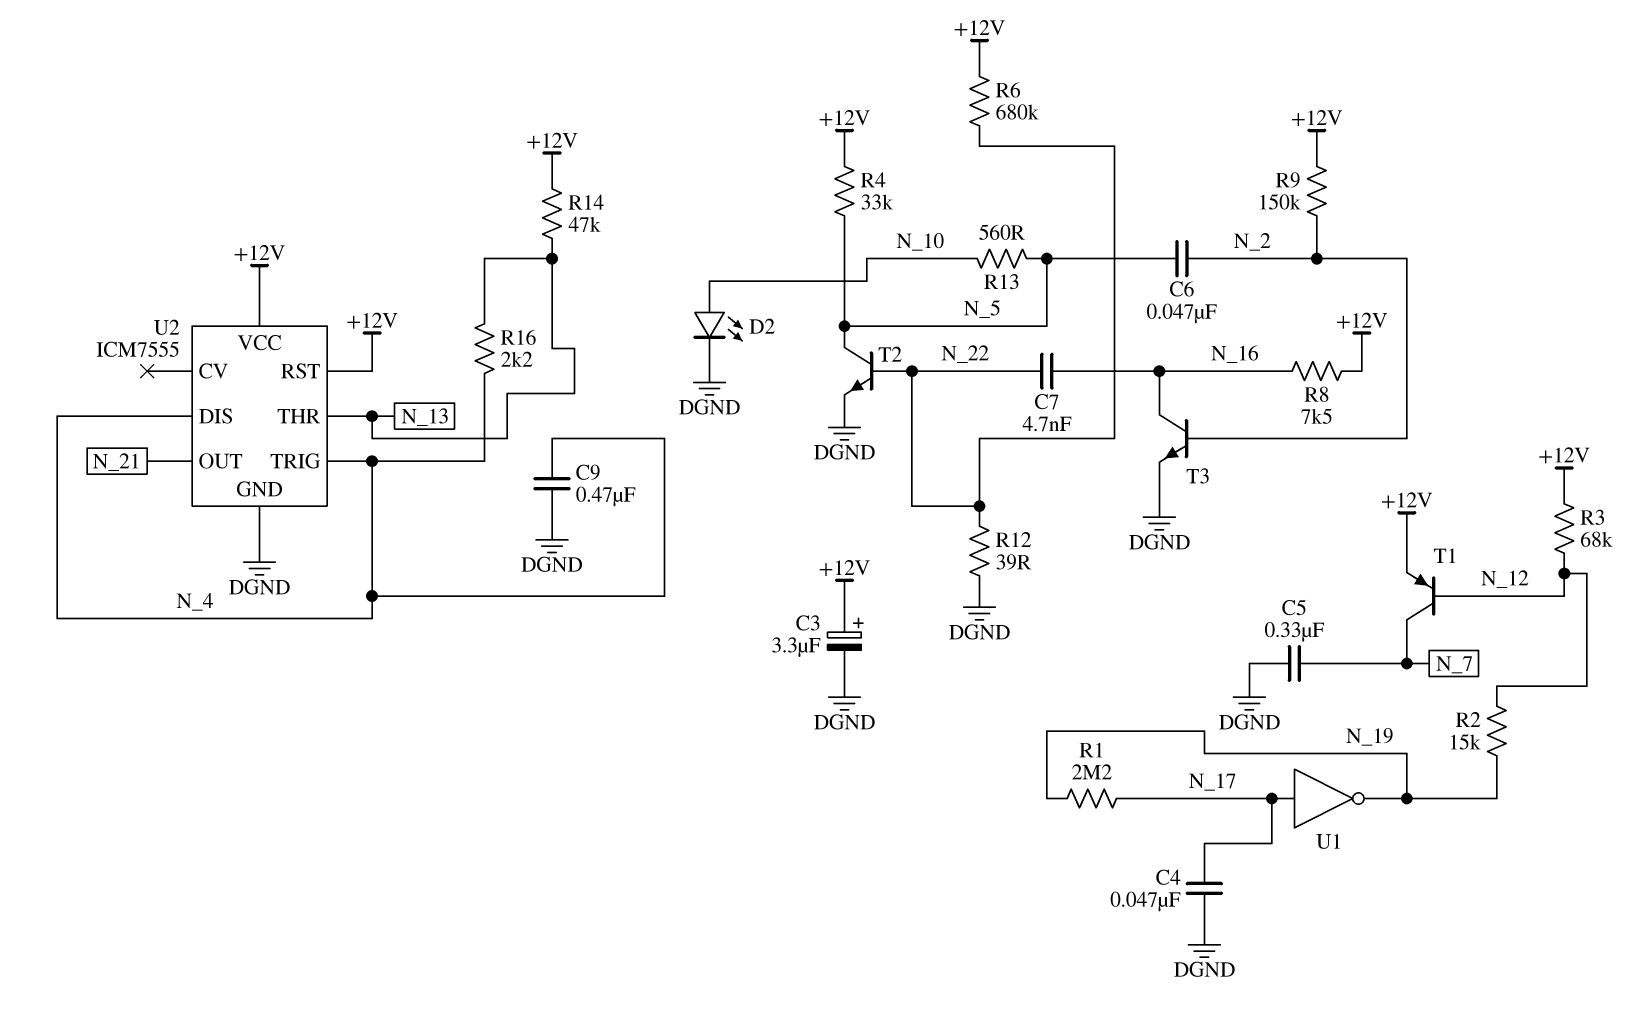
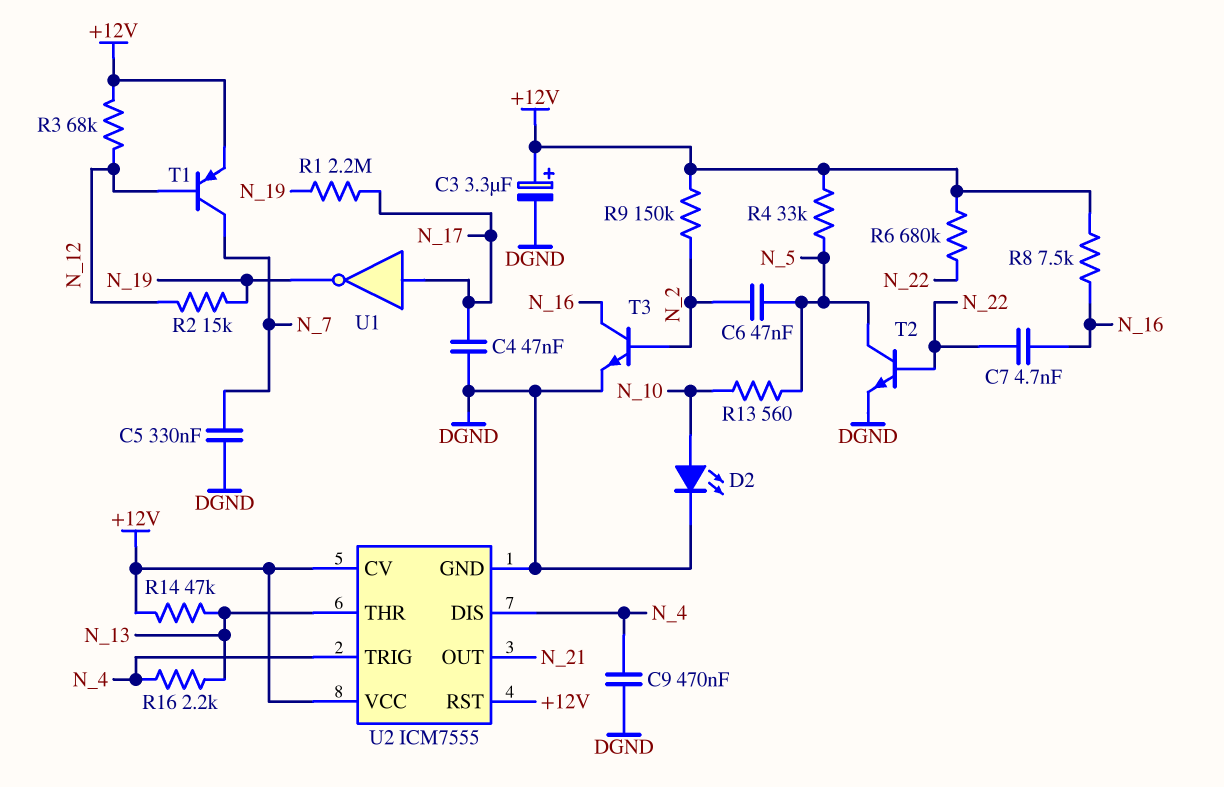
R12: 39 (DGND, N_22) -> none
U2 pin CV: none -> +12V

